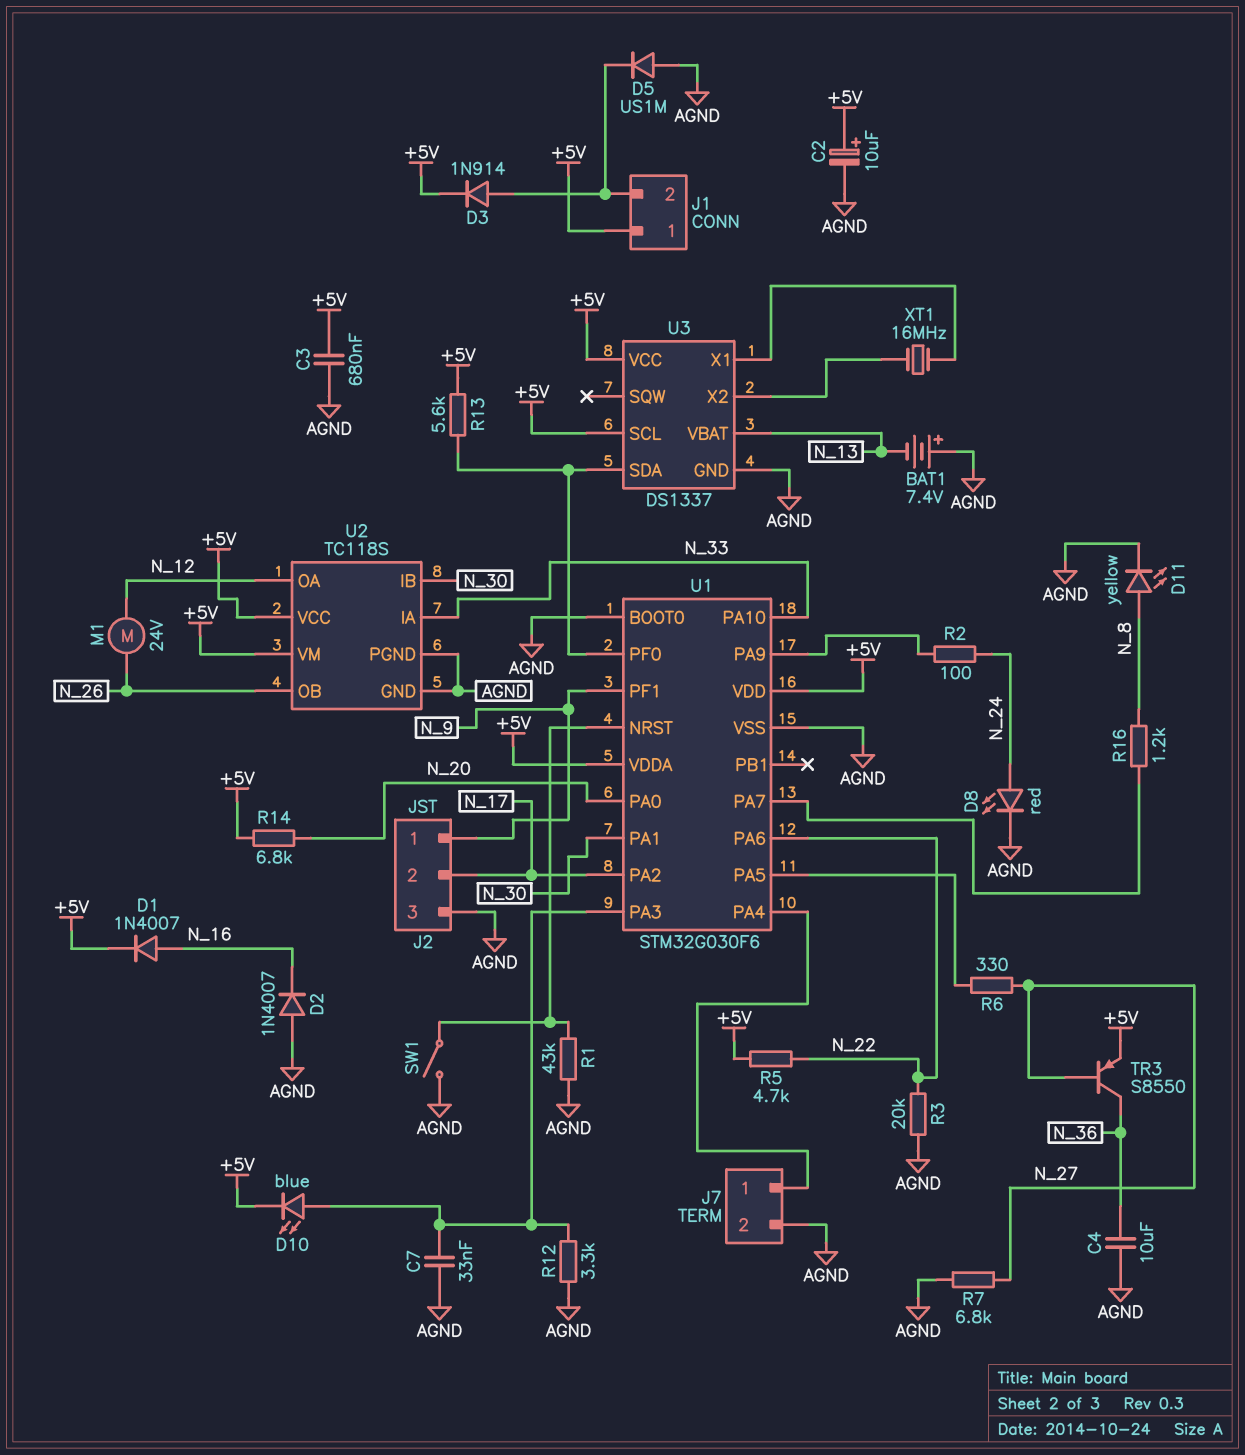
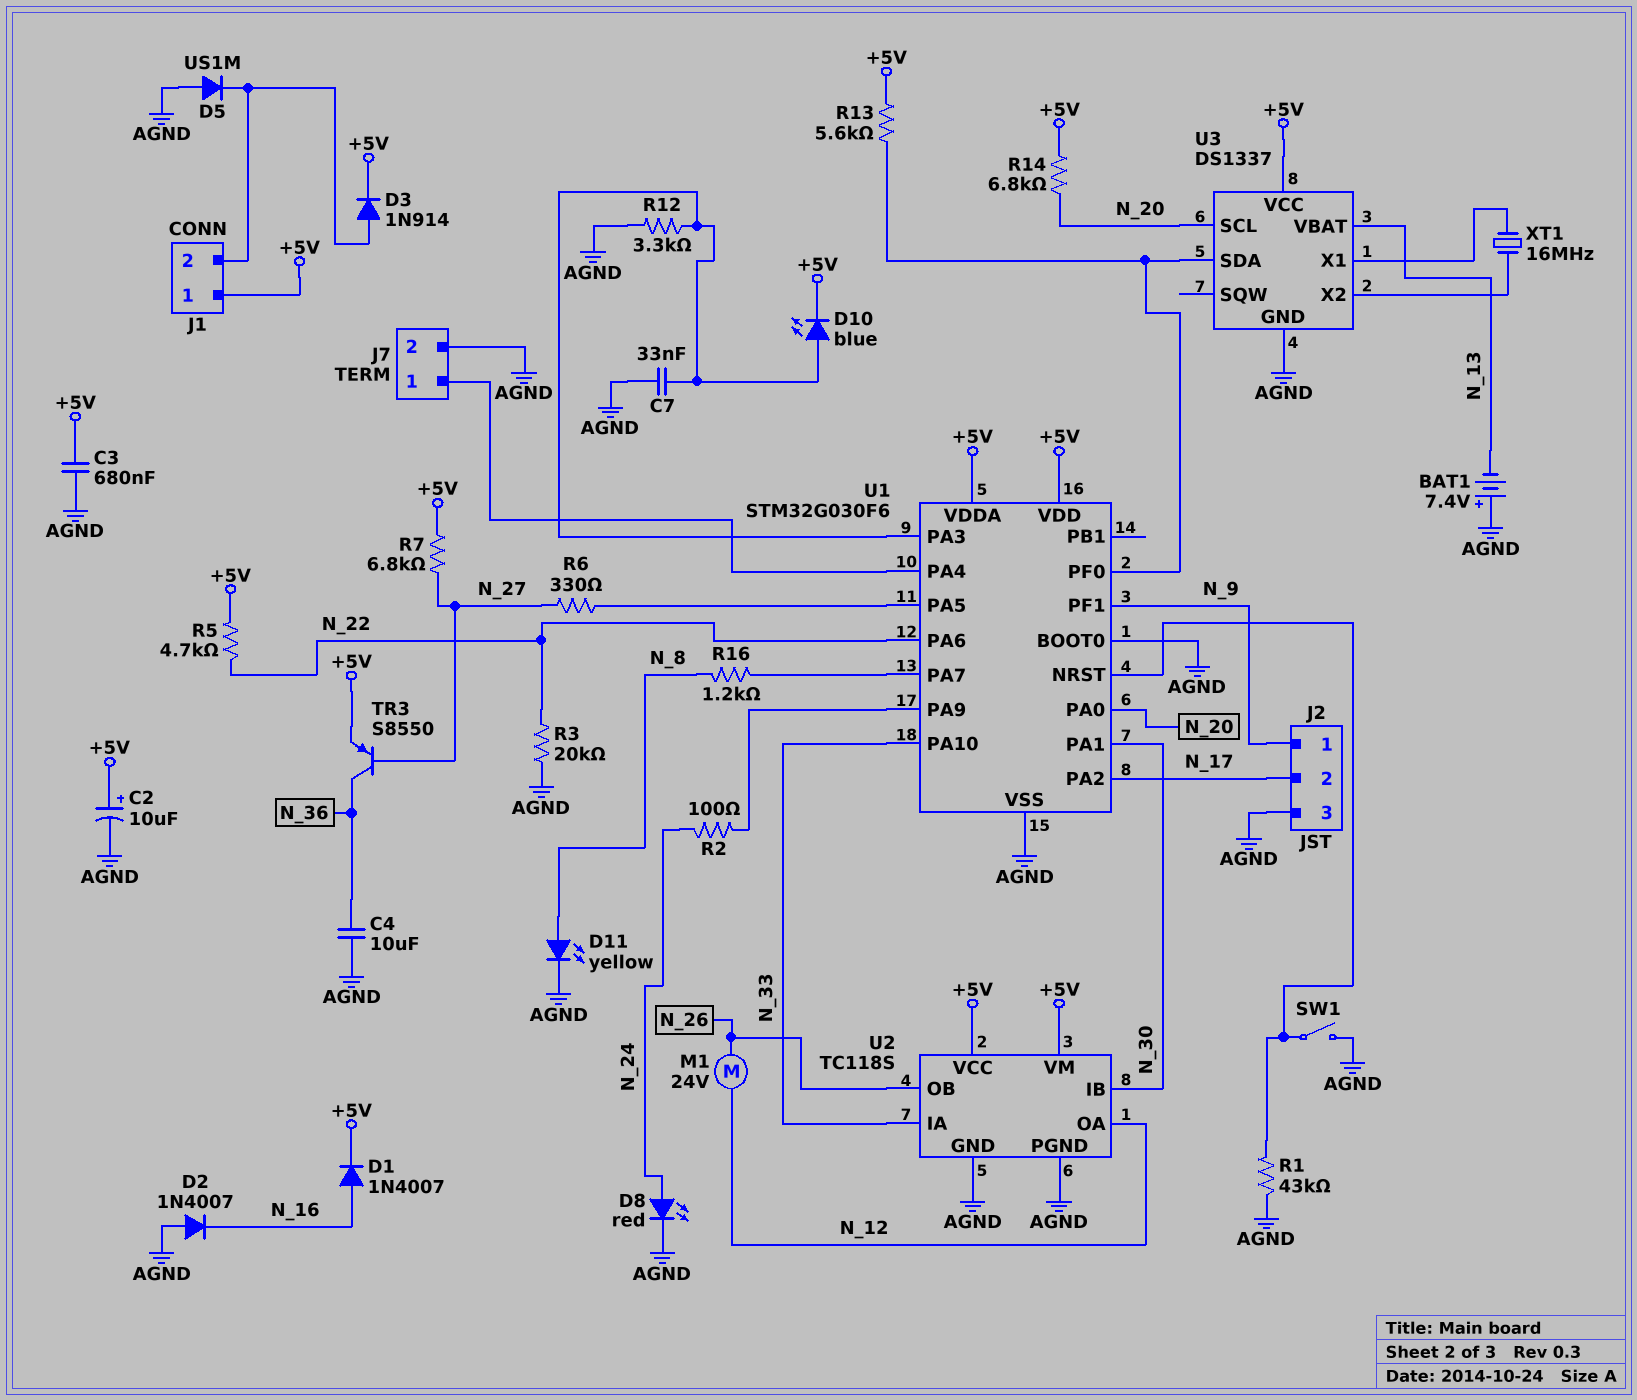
R7: 6.8k (AGND, N_27) -> 6.8k (+5V, N_27)
U3 pin SCL: +5V -> N_20

